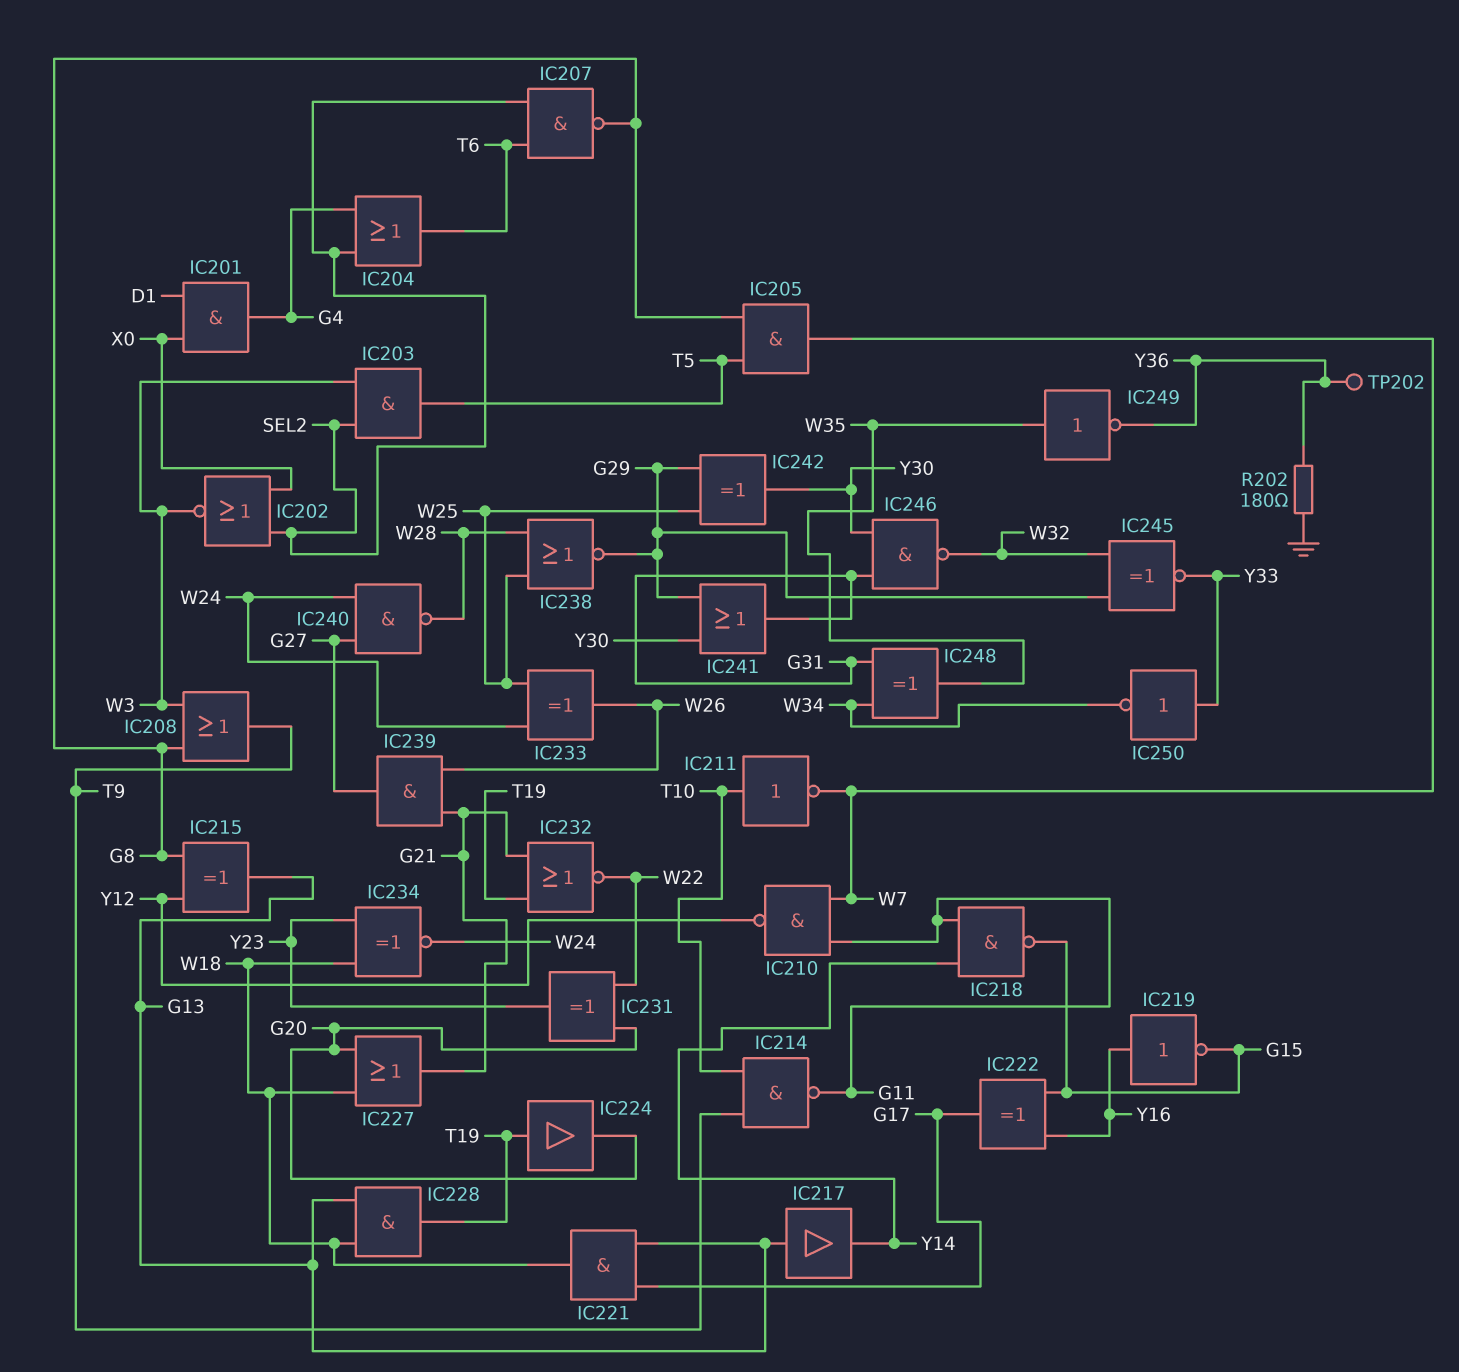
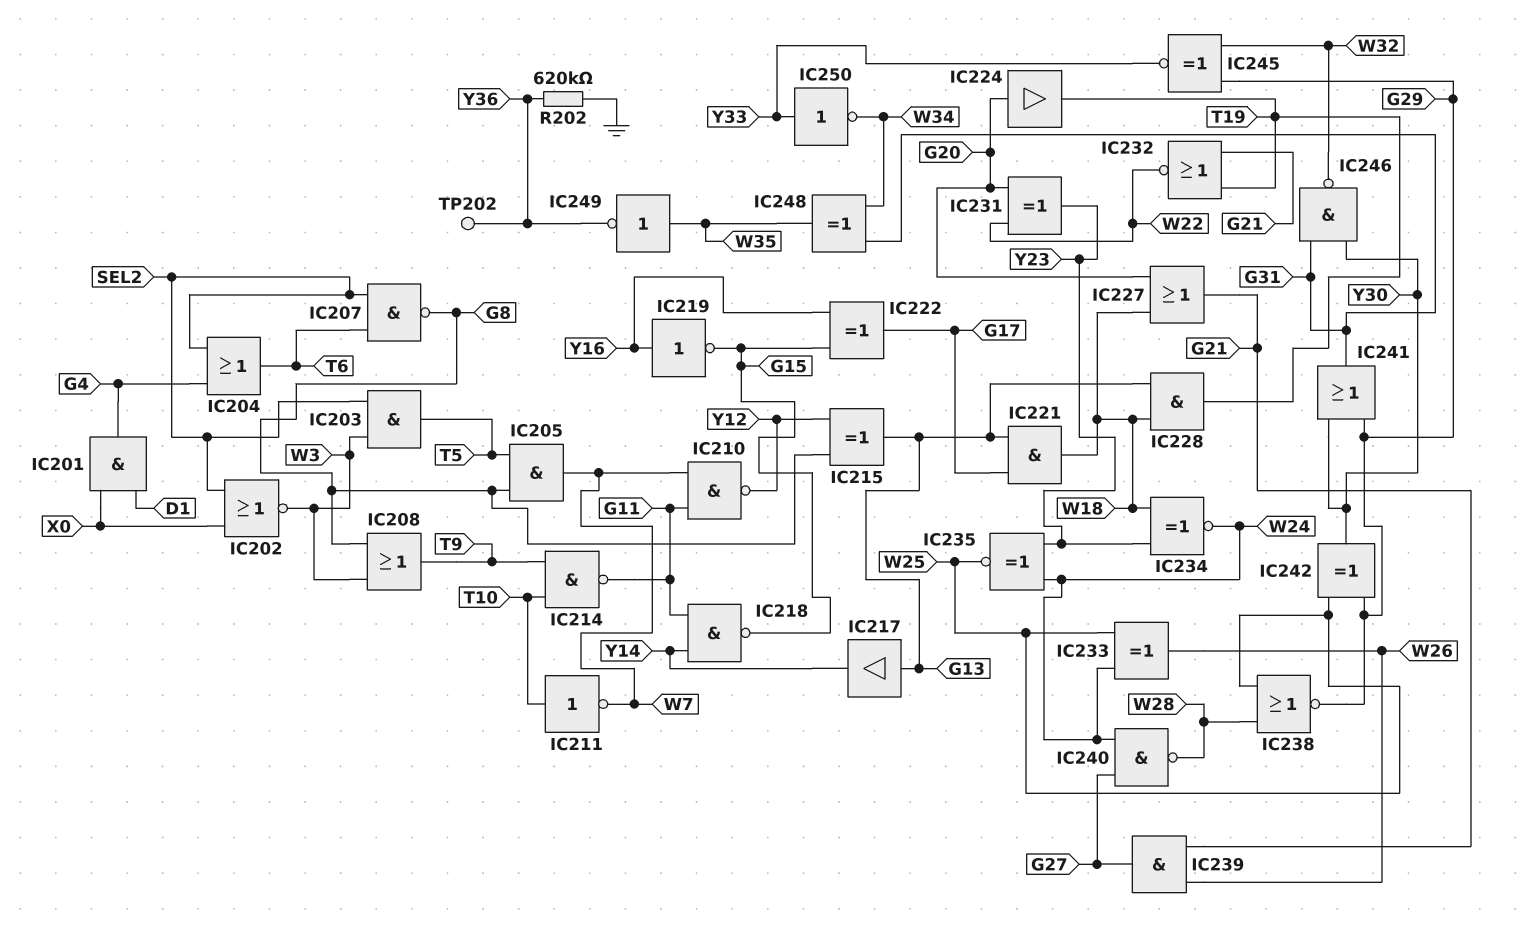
IC224: buffer (in T19, out G20) -> buffer (in G20, out T19)
IC235: none -> XNOR (in W24, in Y23, out W25)
R202: 180 (GND, Y36) -> 620k (GND, Y36)

